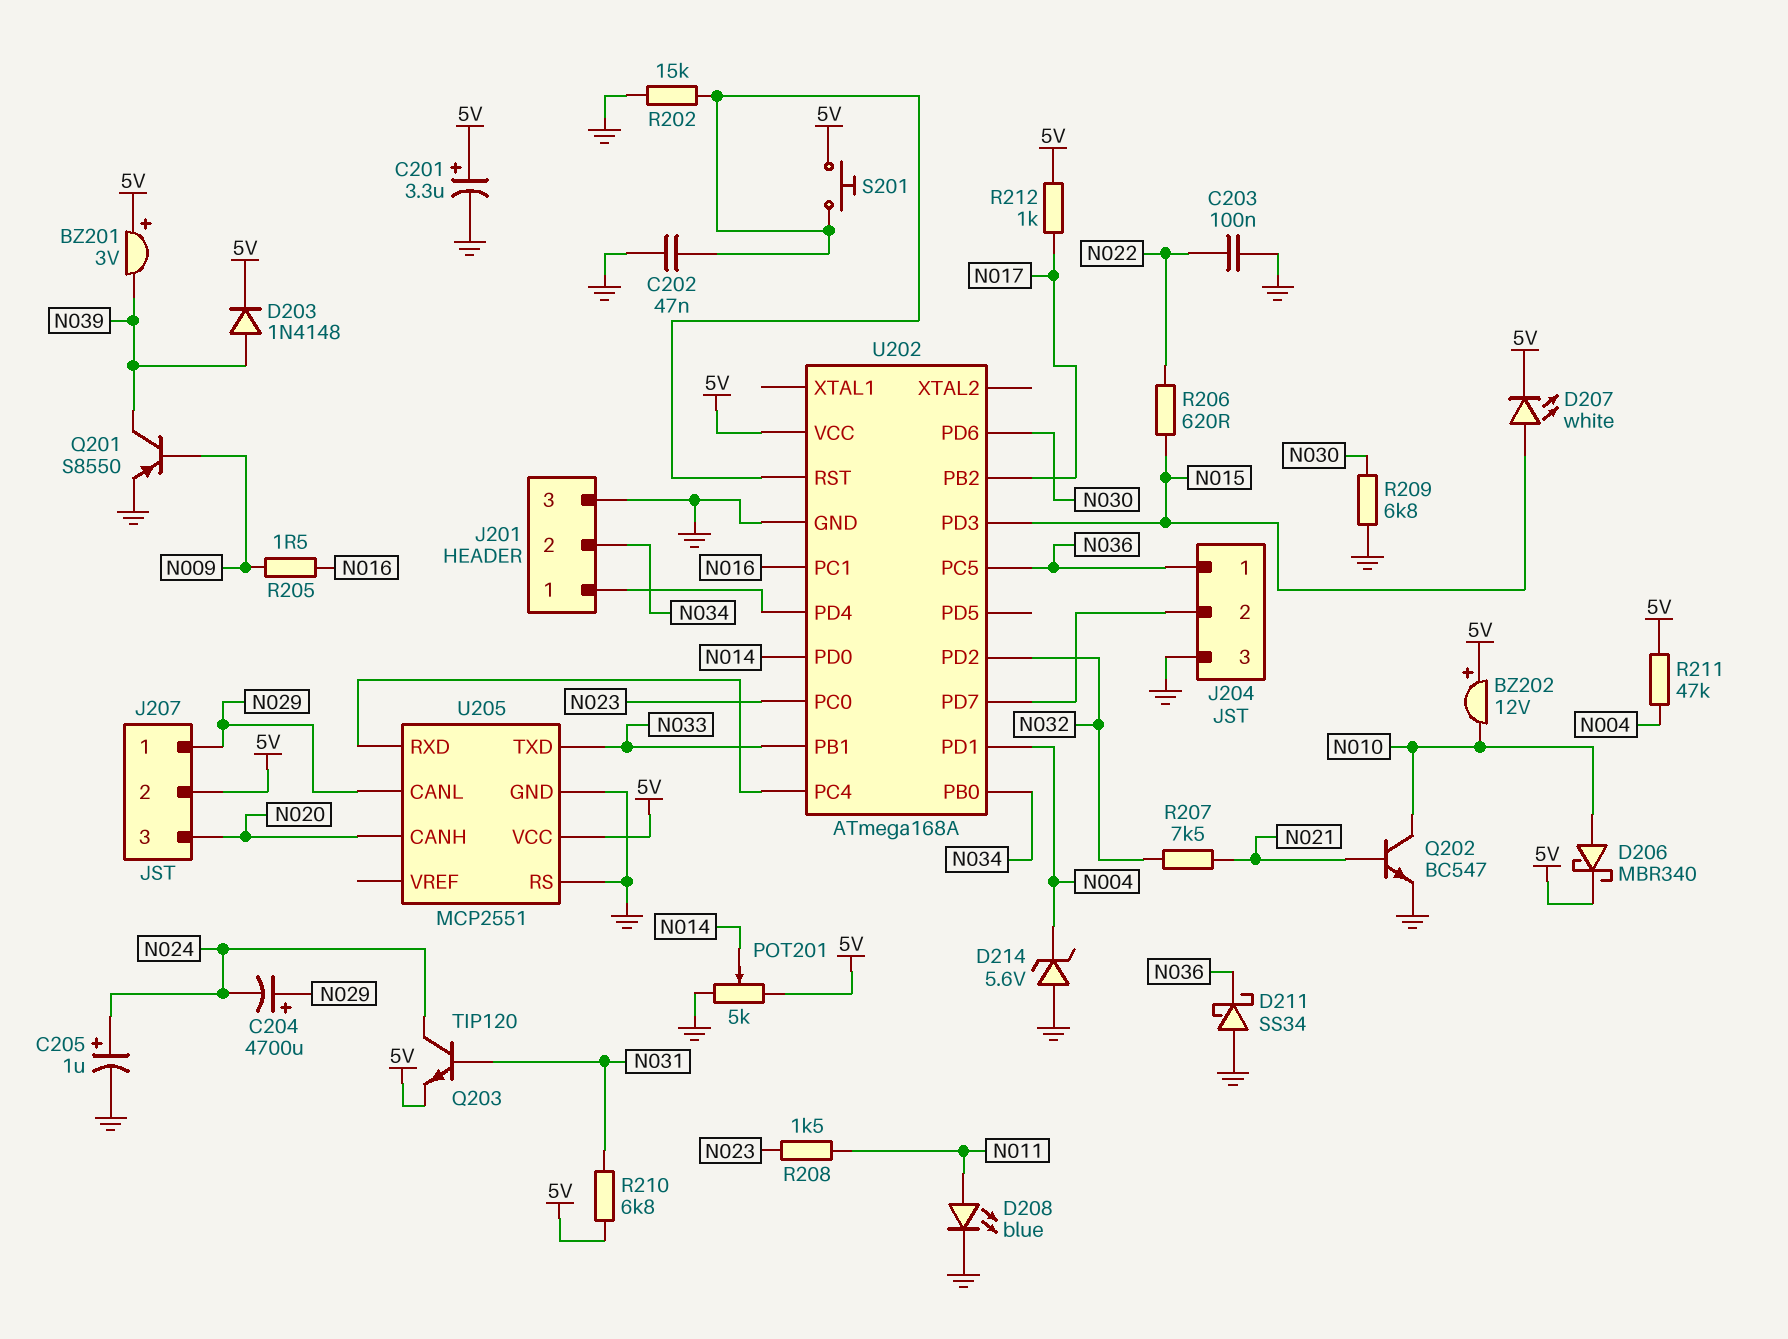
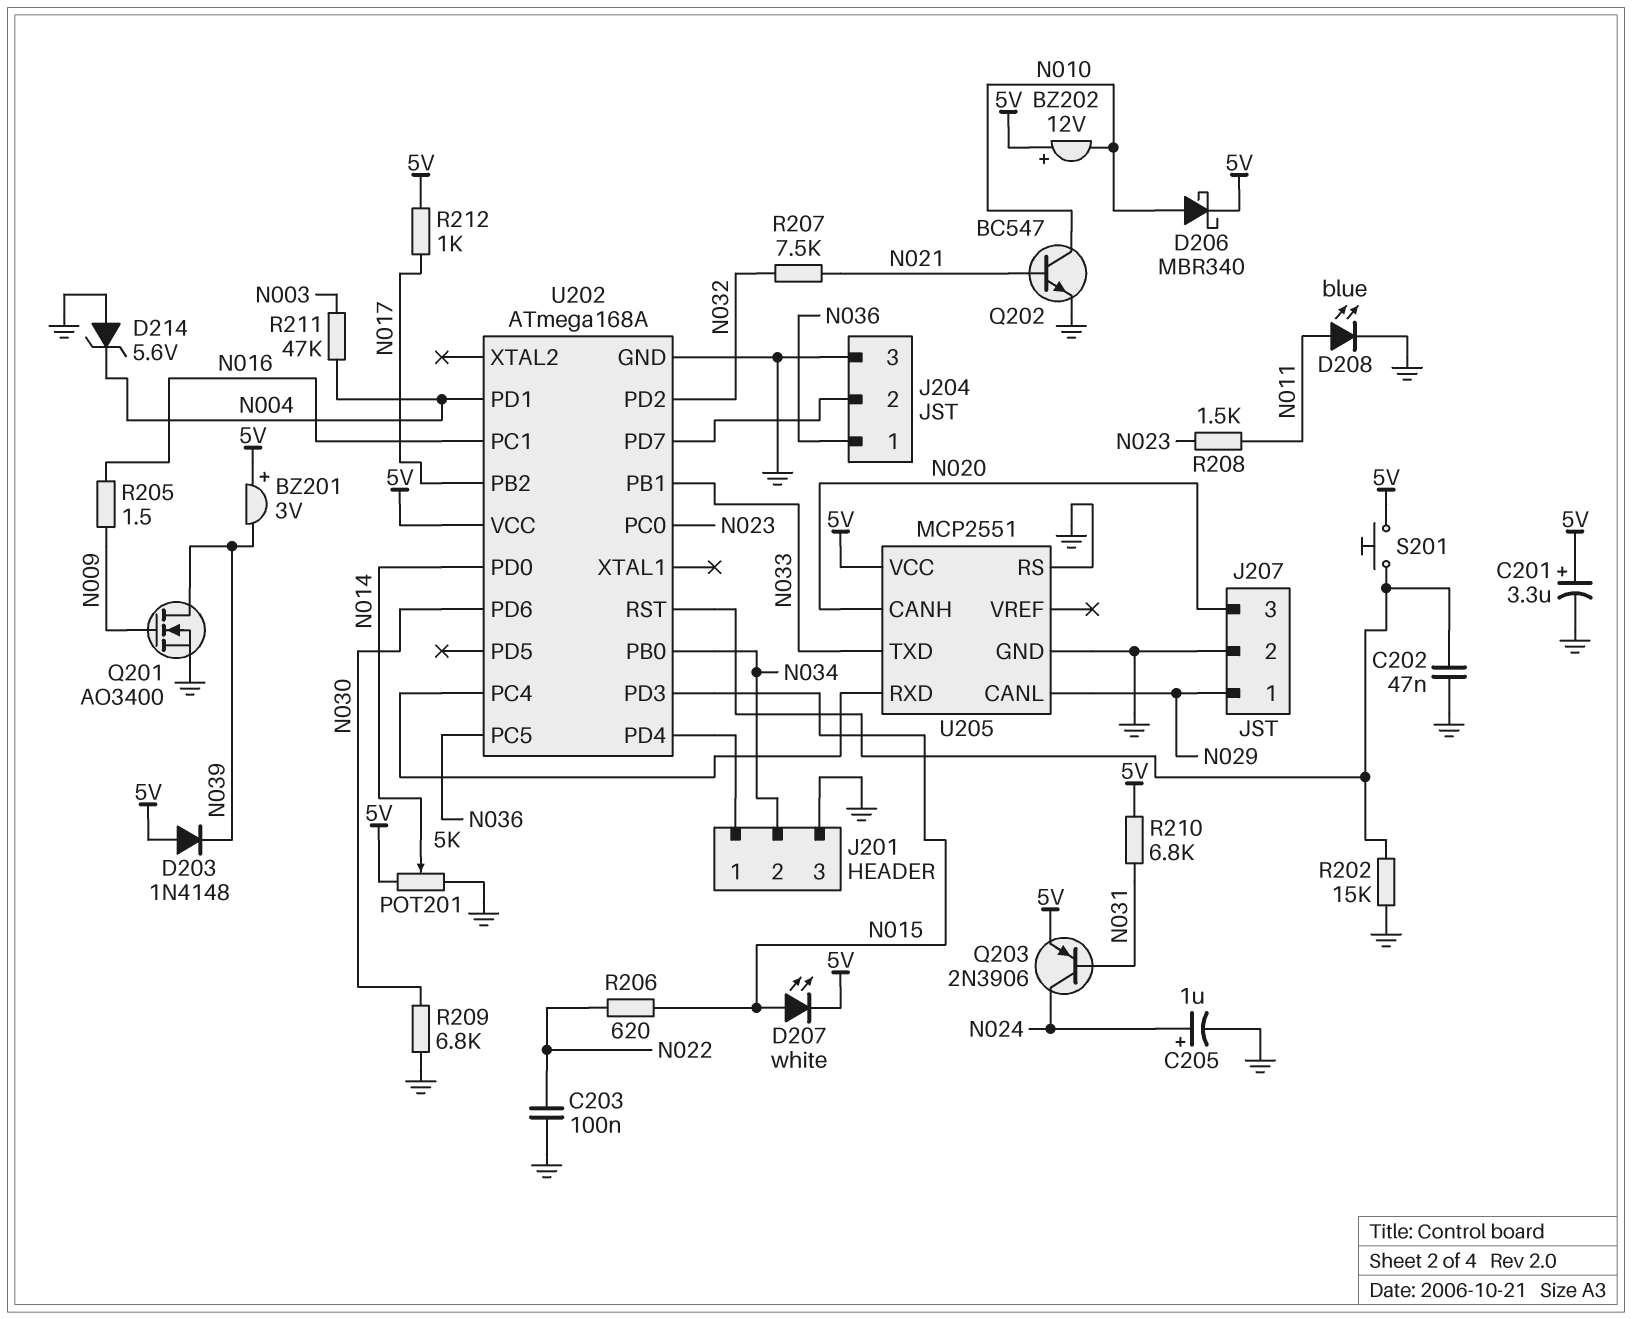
C204: 4700uF (plus N029, minus N024) -> none
D203: diode 1N4148 (A N039, K 5V) -> diode 1N4148 (A 5V, K N039)
D211: schottky SS34 (A GND, K N036) -> none
J207 pin 2: 5V -> GND
Q201: PNP S8550 (B N009, C N039, E GND) -> NMOS AO3400 (G N009, D N039, S GND)
Q203: NPN TIP120 (B N031, C N024, E 5V) -> PNP 2N3906 (B N031, C N024, E 5V)
R211: 47k (5V, N004) -> 47k (N003, N004)

